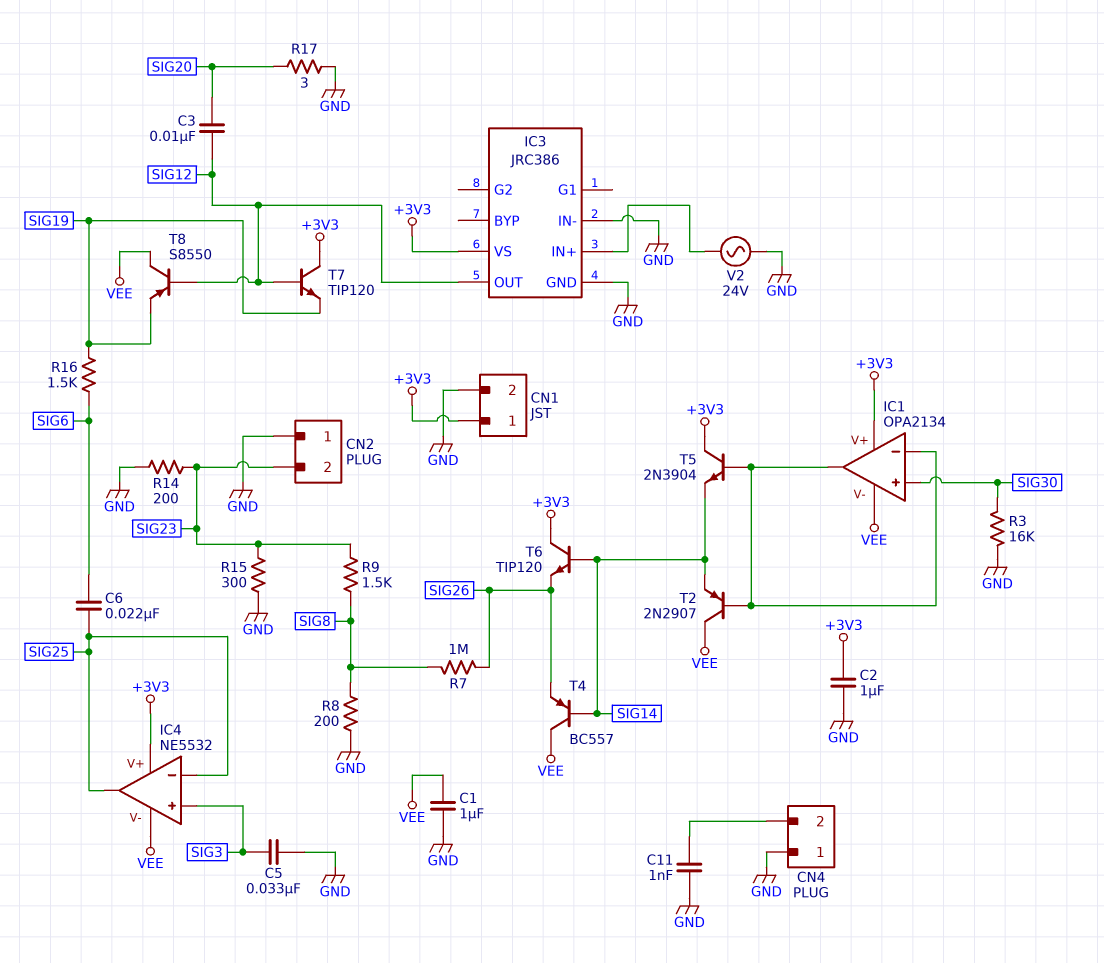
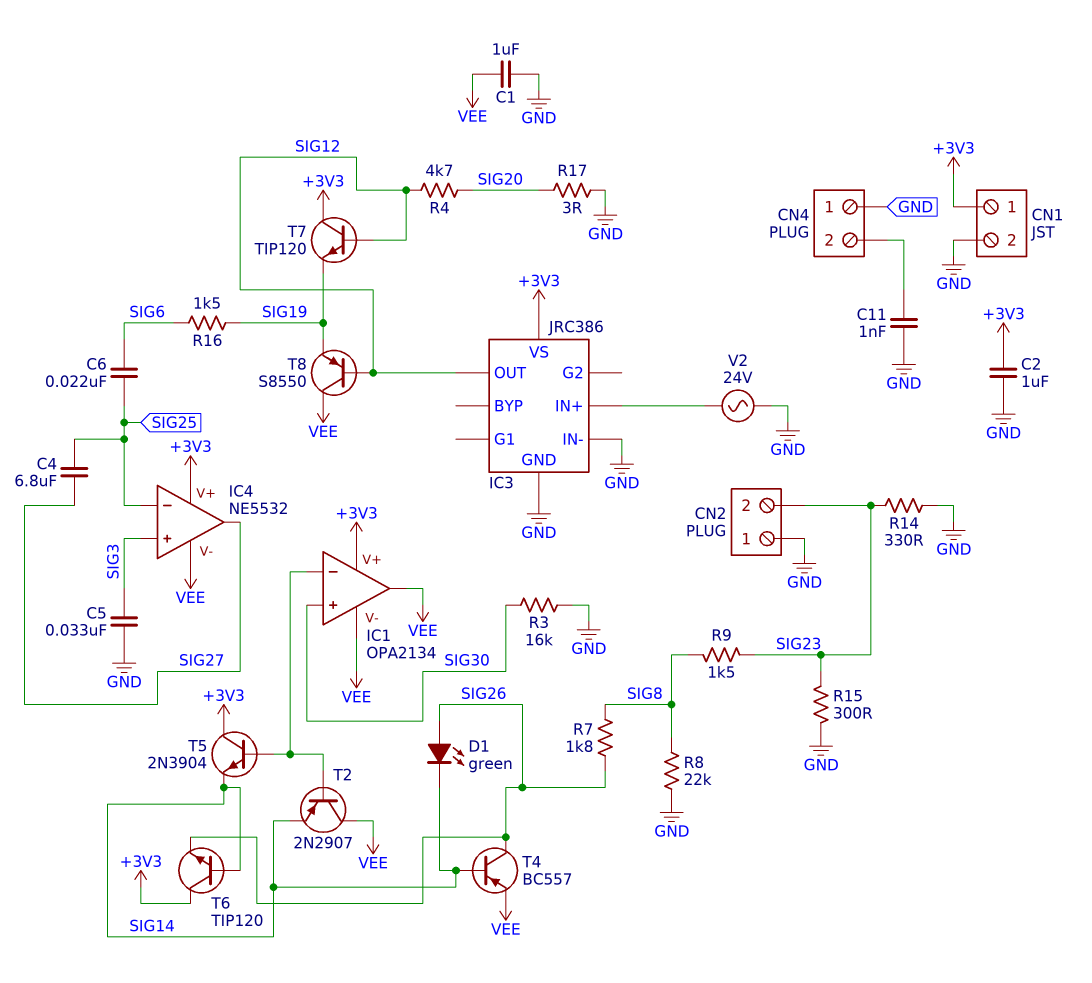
C3: 10nF (SIG12, SIG20) -> none
C4: none -> 6.8uF (SIG25, SIG27)
D1: none -> LED green (A SIG26, K SIG14)
IC1 pin out: IC1/in- -> VEE
IC4 pin out: SIG25 -> SIG27
R4: none -> 4.7k (SIG12, SIG20)
R7: 1M (SIG8, SIG26) -> 1.8k (SIG8, SIG26)
R8: 200 (GND, SIG8) -> 22k (GND, SIG8)
R14: 200 (GND, SIG23) -> 330 (GND, SIG23)
T4: PNP BC557 (B SIG14, C VEE, E SIG26) -> PNP BC557 (B SIG14, C SIG26, E VEE)

